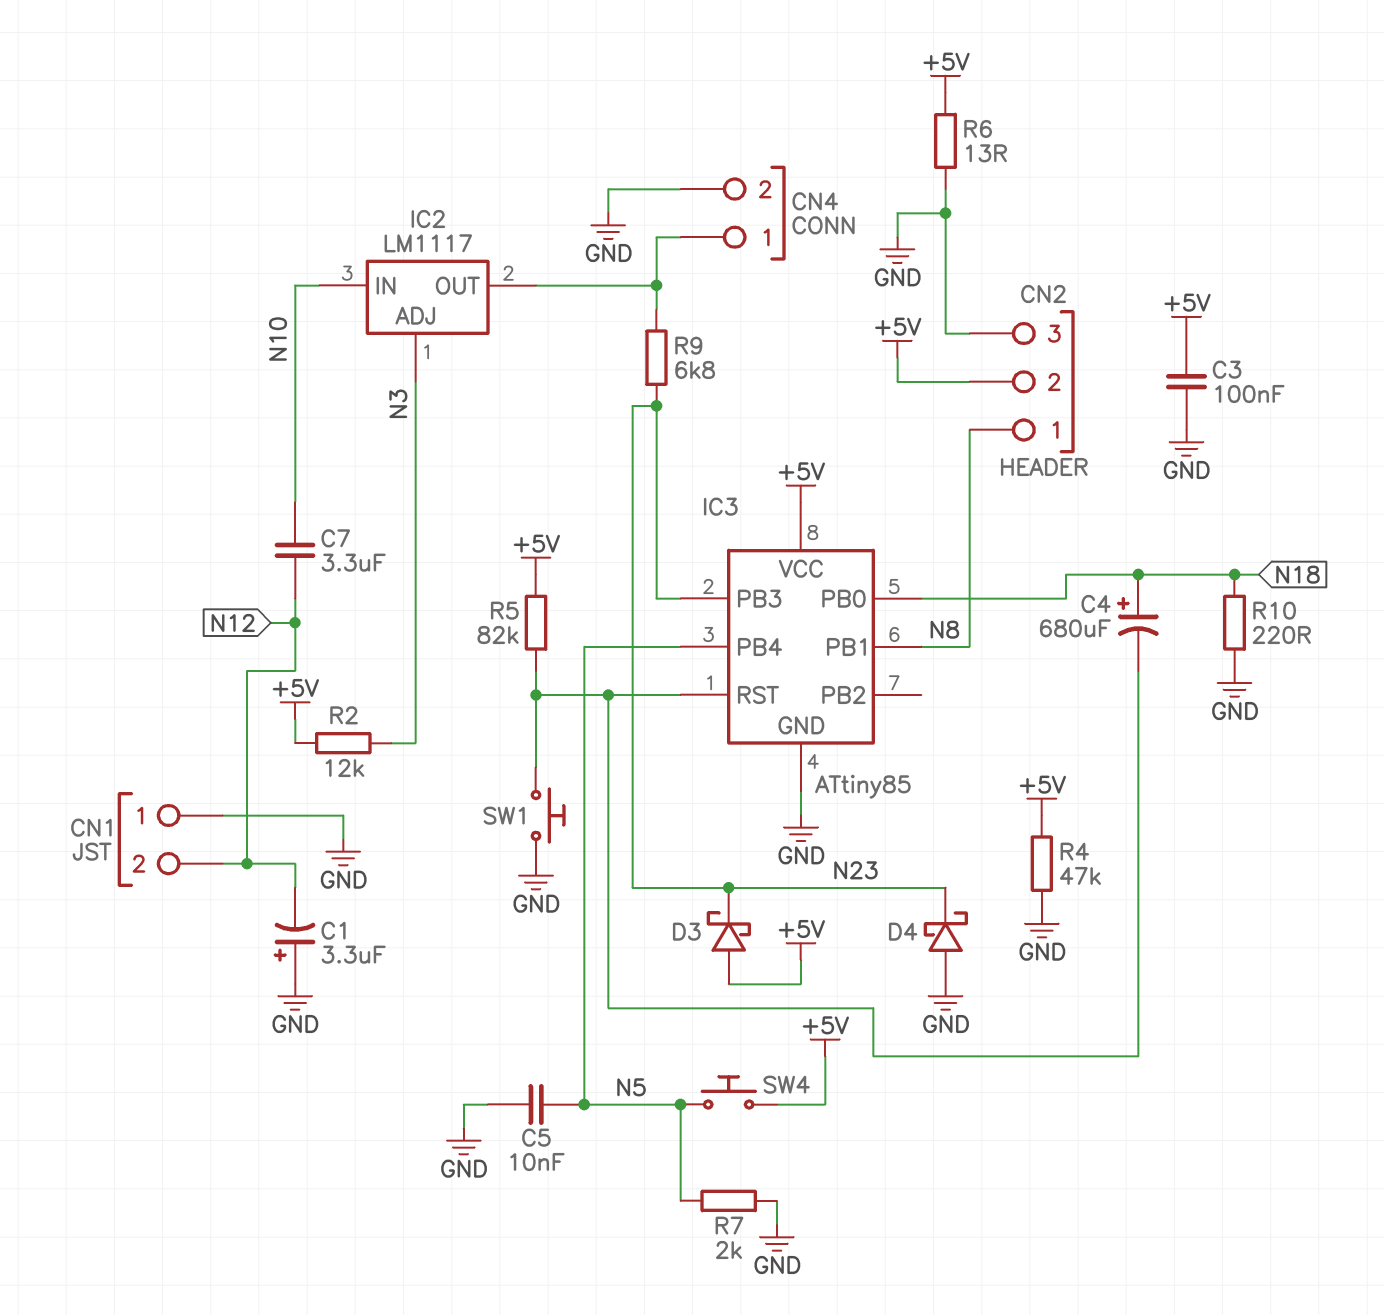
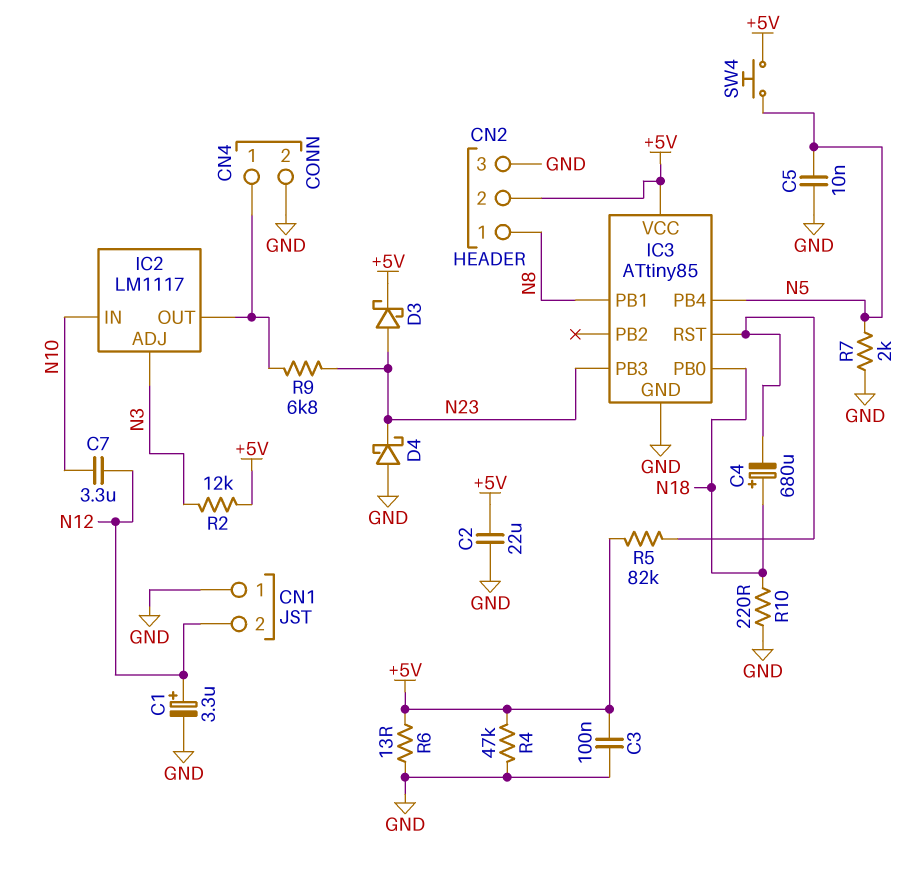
C1: 3.3uF (plus GND, minus N12) -> 3.3uF (plus N12, minus GND)
C2: none -> 22uF (+5V, GND)
D3: schottky (A +5V, K N23) -> schottky (A N23, K +5V)
SW1: button (GND, IC3/RST) -> none

